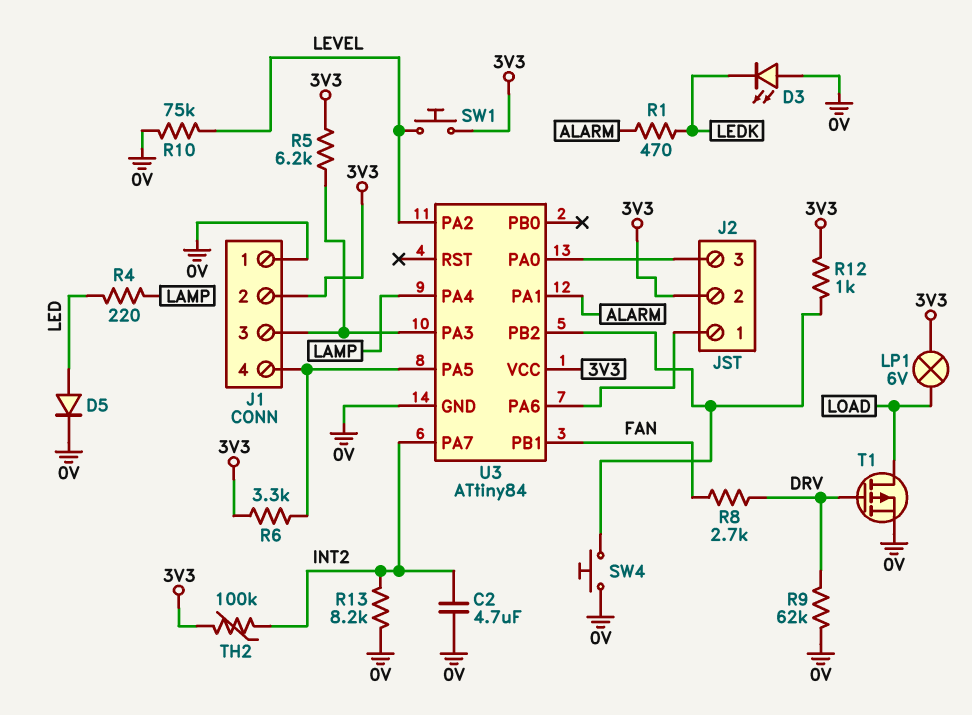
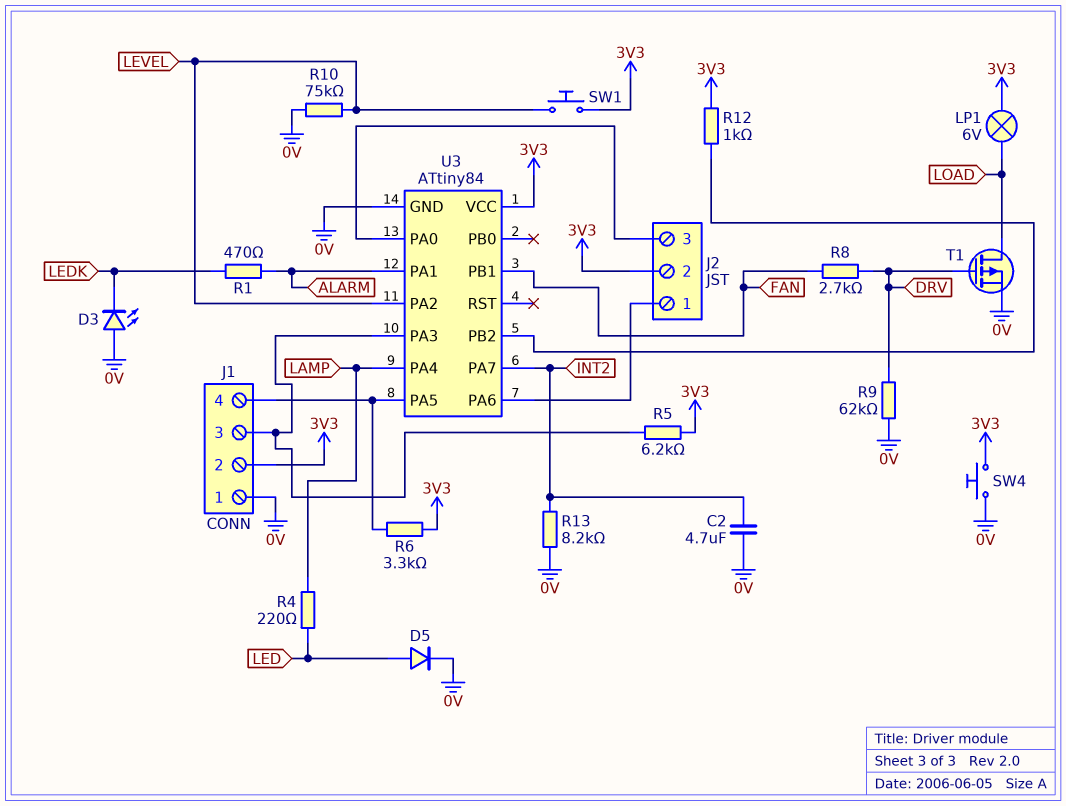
SW4: button (0V, U3/PB2) -> button (0V, 3V3)
TH2: 100k (3V3, INT2) -> none

